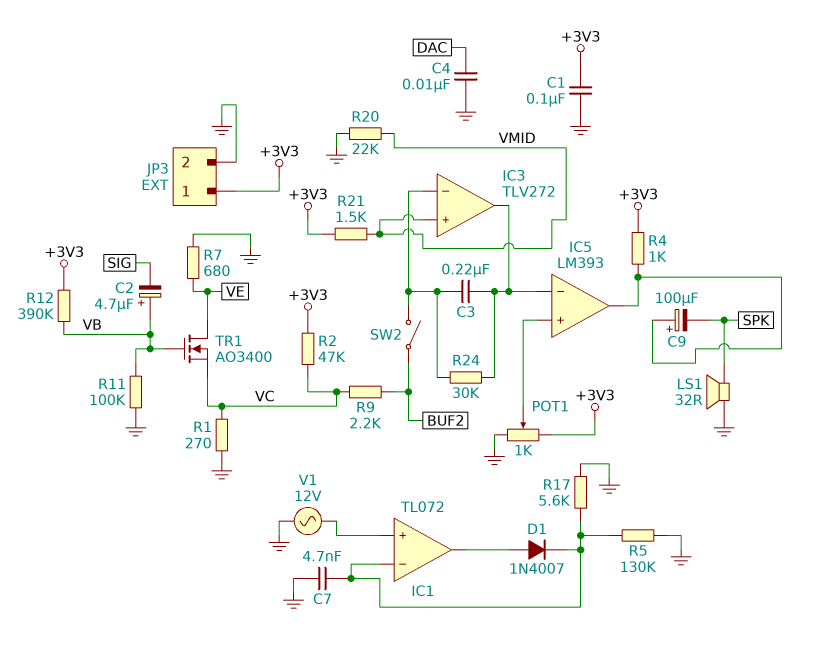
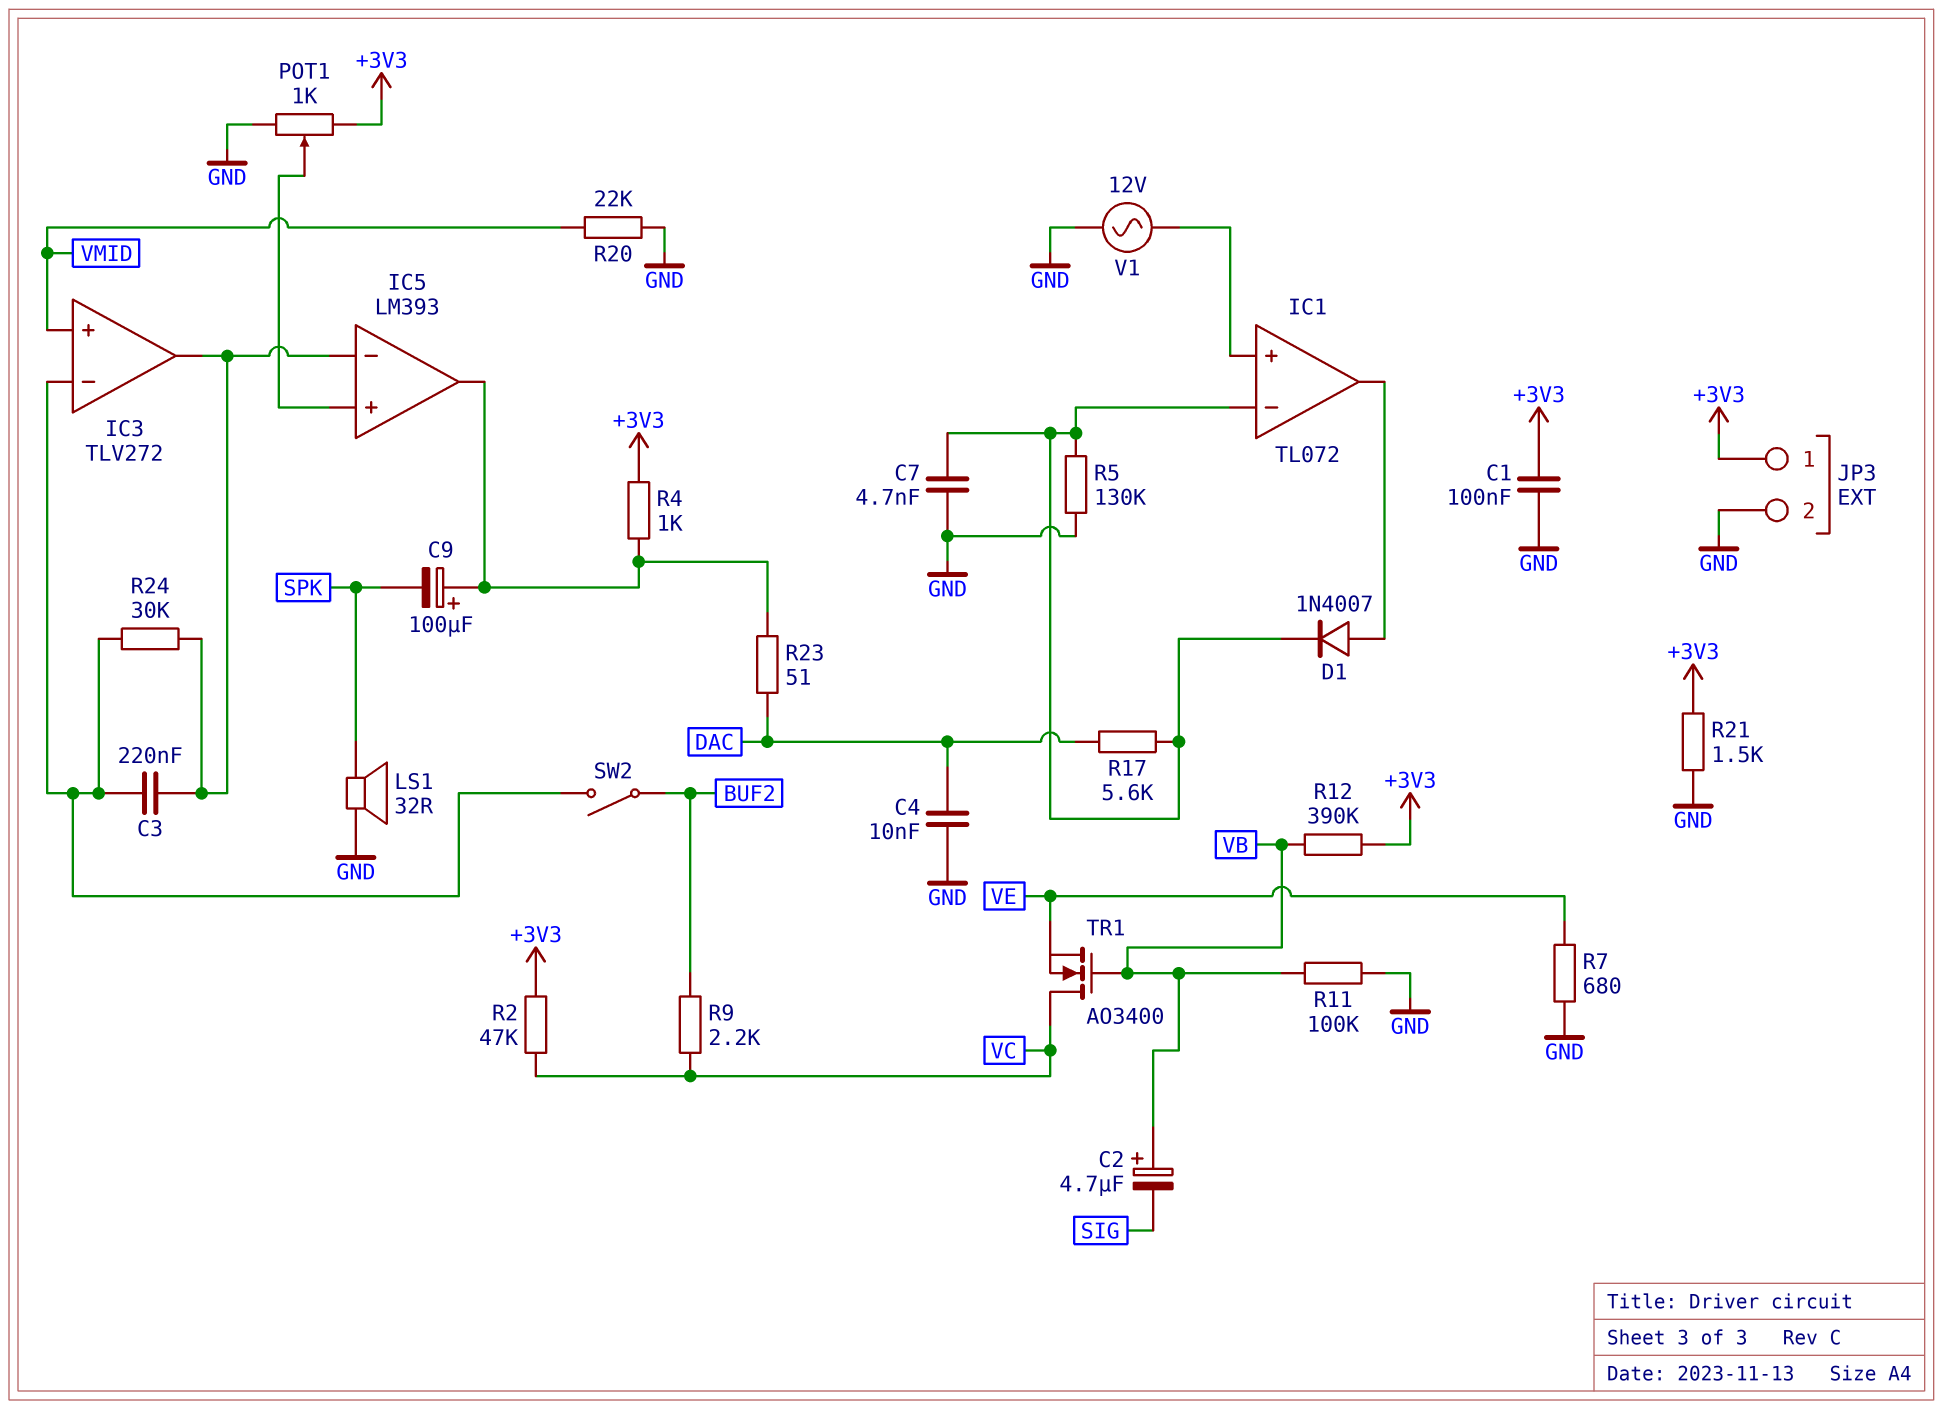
R1: 270 (GND, VC) -> none
R17: 5.6k (GND, IC1/in-) -> 5.6k (DAC, IC1/in-)
R21: 1.5k (+3V3, VMID) -> 1.5k (+3V3, GND)
R23: none -> 51 (DAC, IC5/out)
TR1: NMOS AO3400 (G VB, D VE, S VC) -> NMOS AO3400 (G VB, D VC, S VE)

